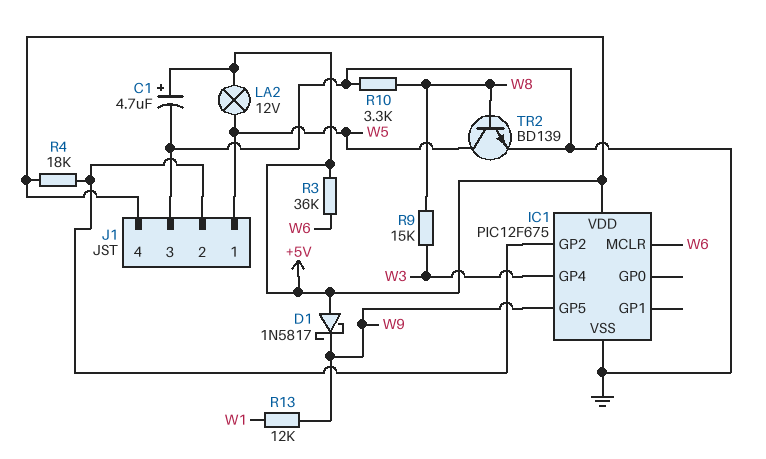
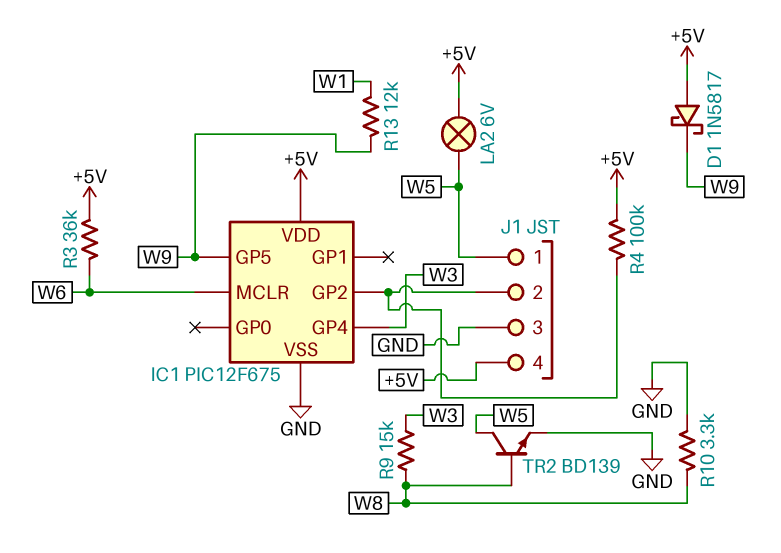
C1: 4.7uF (plus +5V, minus GND) -> none
LA2: lamp 12V (+5V, W5) -> lamp 6V (+5V, W5)
R4: 18k (+5V, IC1/GP2) -> 100k (+5V, IC1/GP2)

